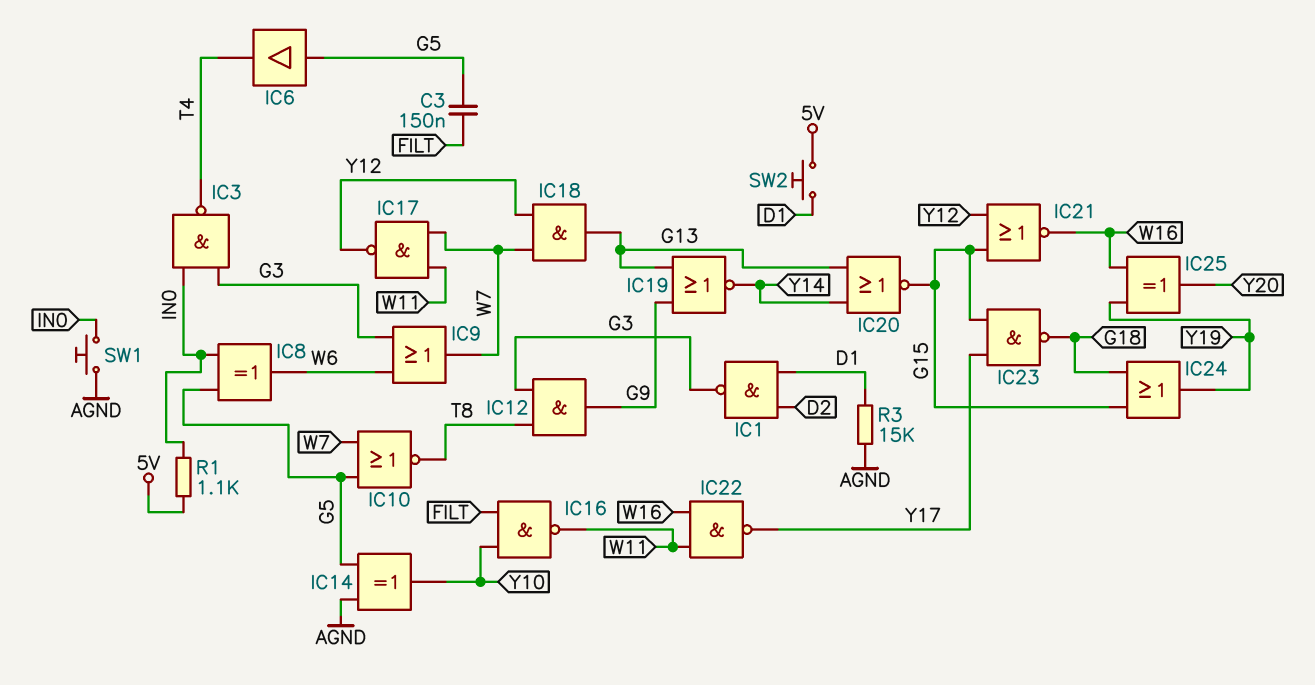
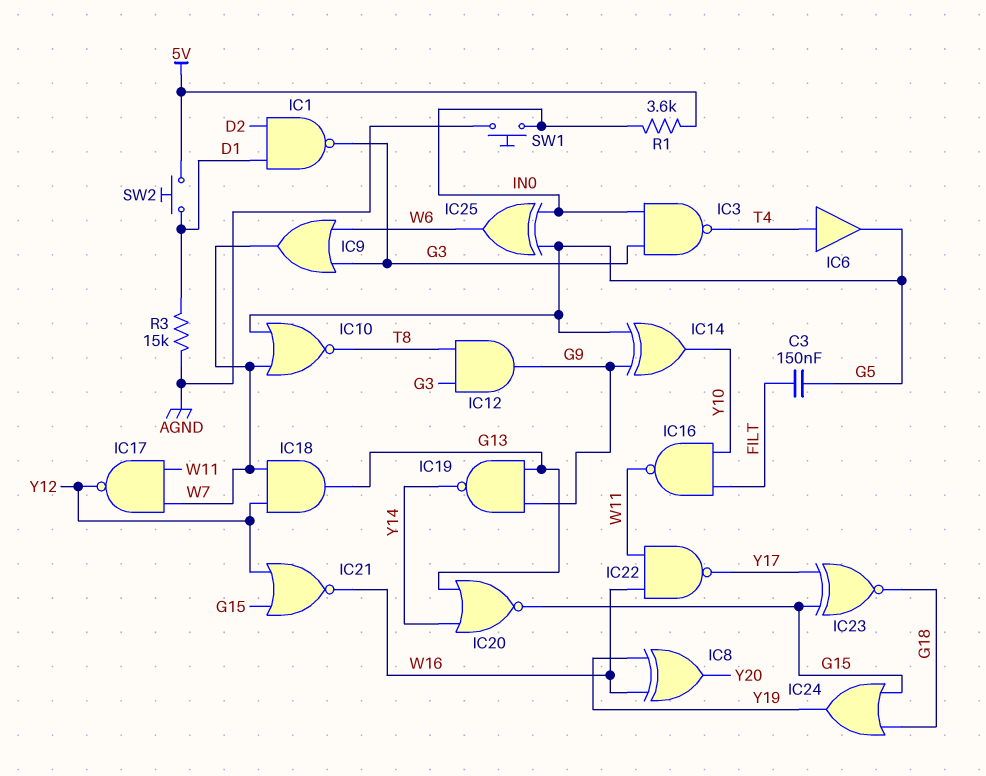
IC6: buffer (in G5, out T4) -> buffer (in T4, out G5)
IC8: XOR (in G5, in IN0, out W6) -> XOR (in W16, in Y19, out Y20)
IC14: XOR (in AGND, in G5, out Y10) -> XOR (in G5, in G9, out Y10)
IC19: NOR (in G9, in G13, out Y14) -> NAND (in G9, in G13, out Y14)
IC23: NAND (in G15, in Y17, out G18) -> XNOR (in G15, in Y17, out G18)
IC25: XOR (in W16, in Y19, out Y20) -> XOR (in G5, in IN0, out W6)
R1: 1.1k (5V, IN0) -> 3.6k (5V, IN0)

